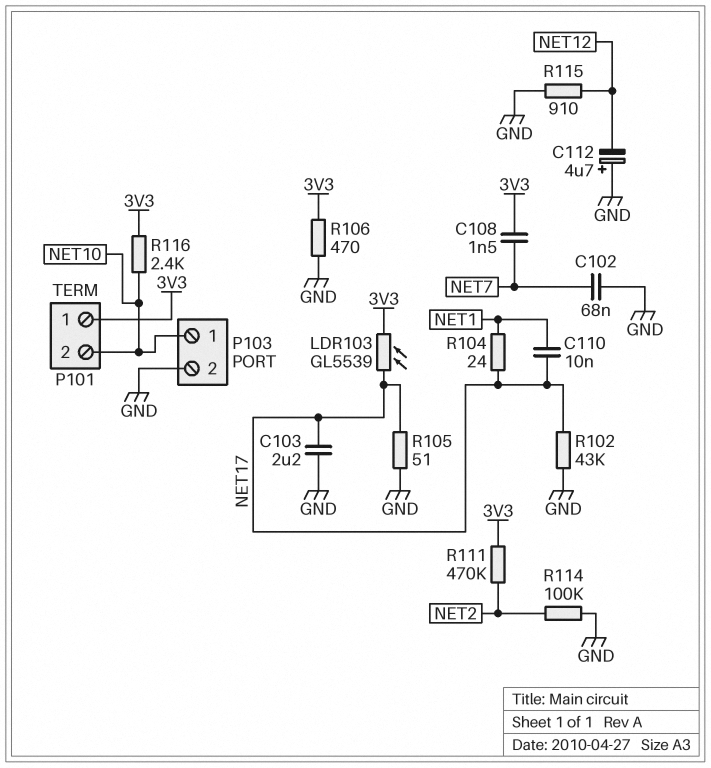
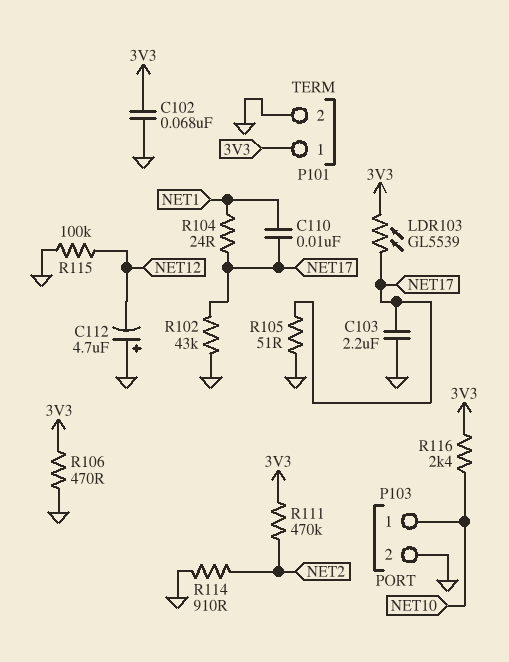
C102: 68nF (GND, NET7) -> 68nF (3V3, GND)
C108: 1.5nF (3V3, NET7) -> none
P101 pin 2: NET10 -> GND
R114: 100k (GND, NET2) -> 910 (GND, NET2)
R115: 910 (GND, NET12) -> 100k (GND, NET12)

